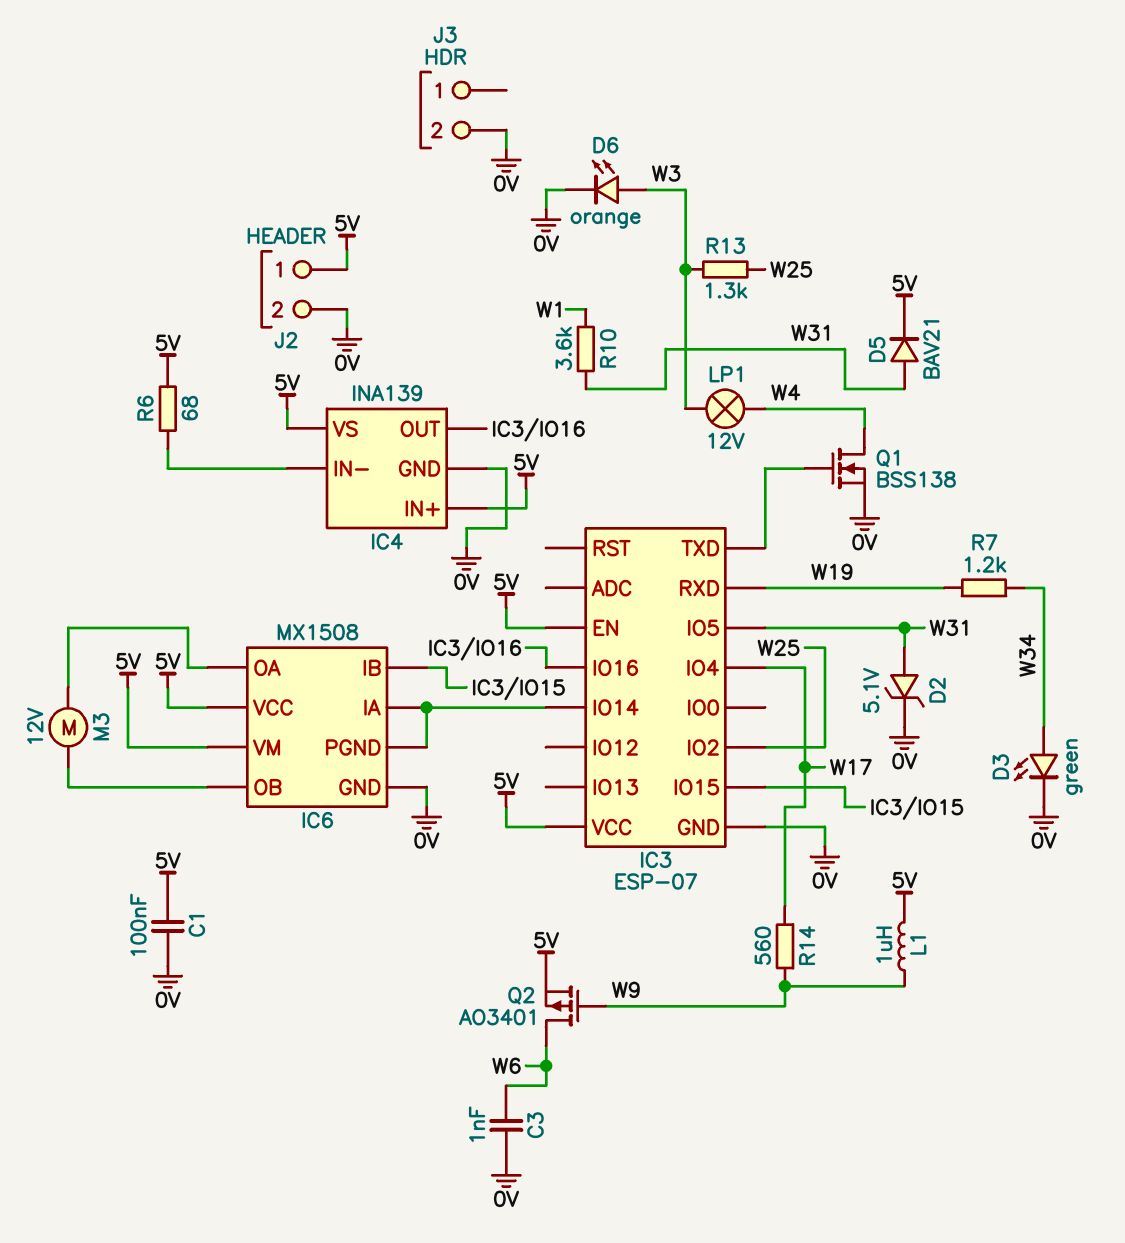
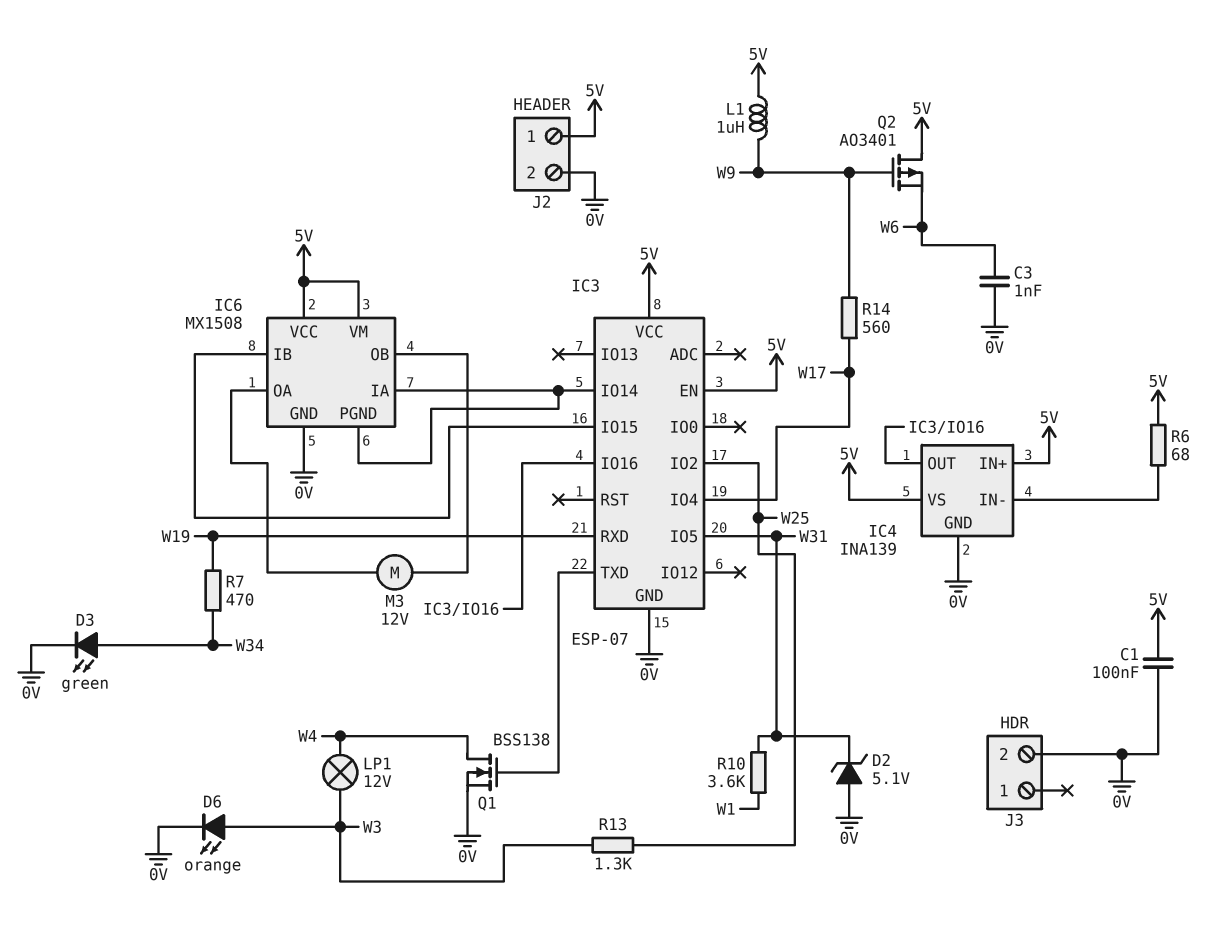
D2: zener 5.1V (A W31, K 0V) -> zener 5.1V (A 0V, K W31)
D5: diode BAV21 (A W31, K 5V) -> none
Q2: PMOS AO3401 (G W9, D W6, S 5V) -> PMOS AO3401 (G W9, D 5V, S W6)
R7: 1.2k (W19, W34) -> 470 (W19, W34)

